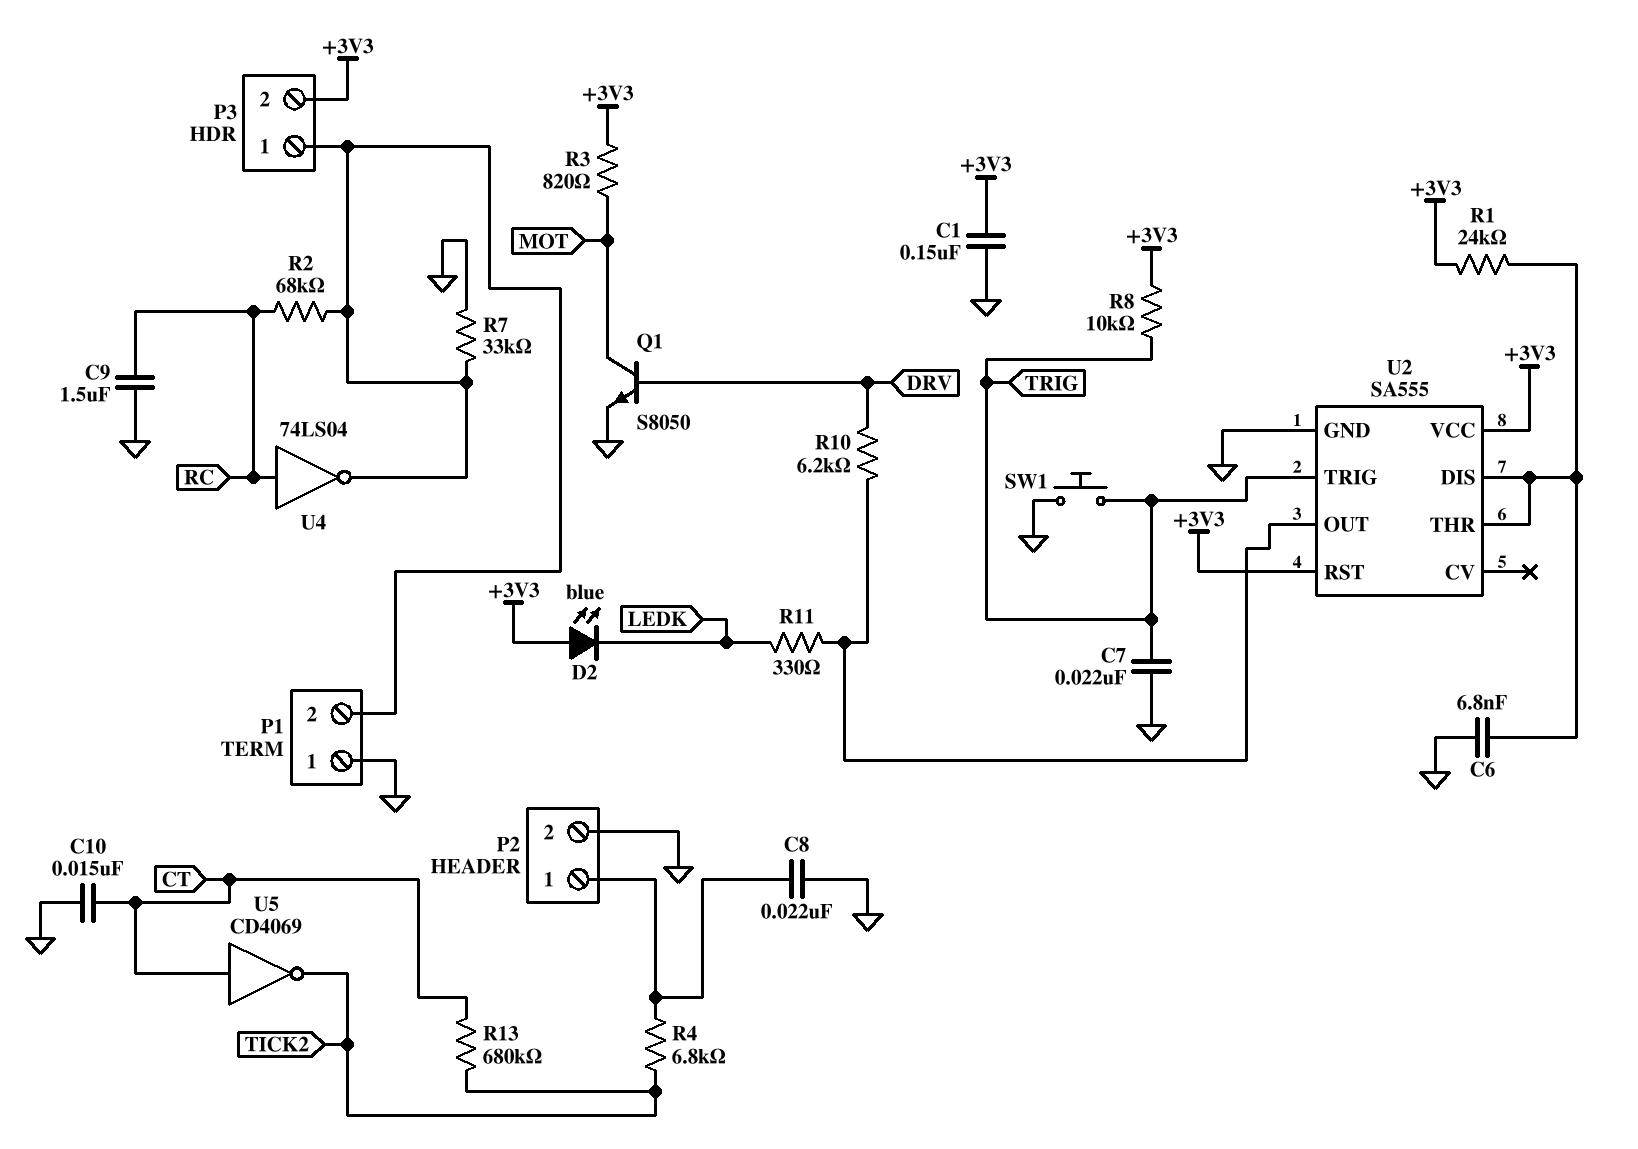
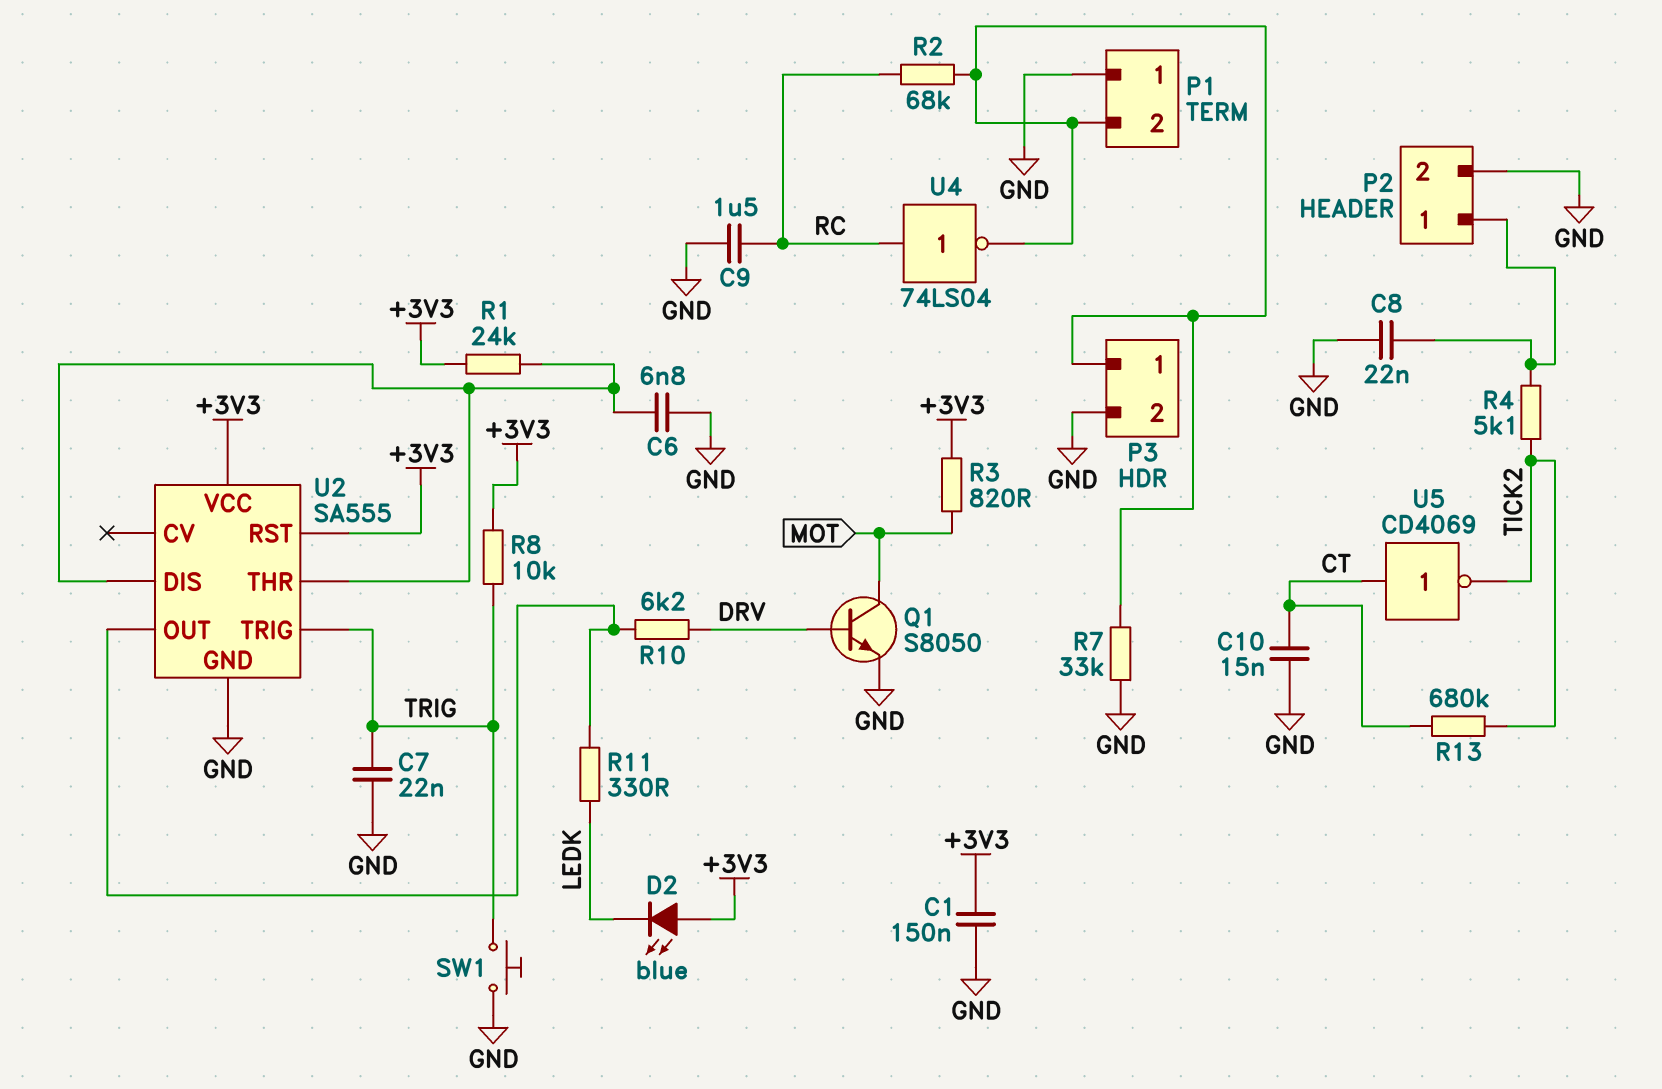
P3 pin 2: +3V3 -> GND
R4: 6.8k (P2/1, TICK2) -> 5.1k (P2/1, TICK2)

